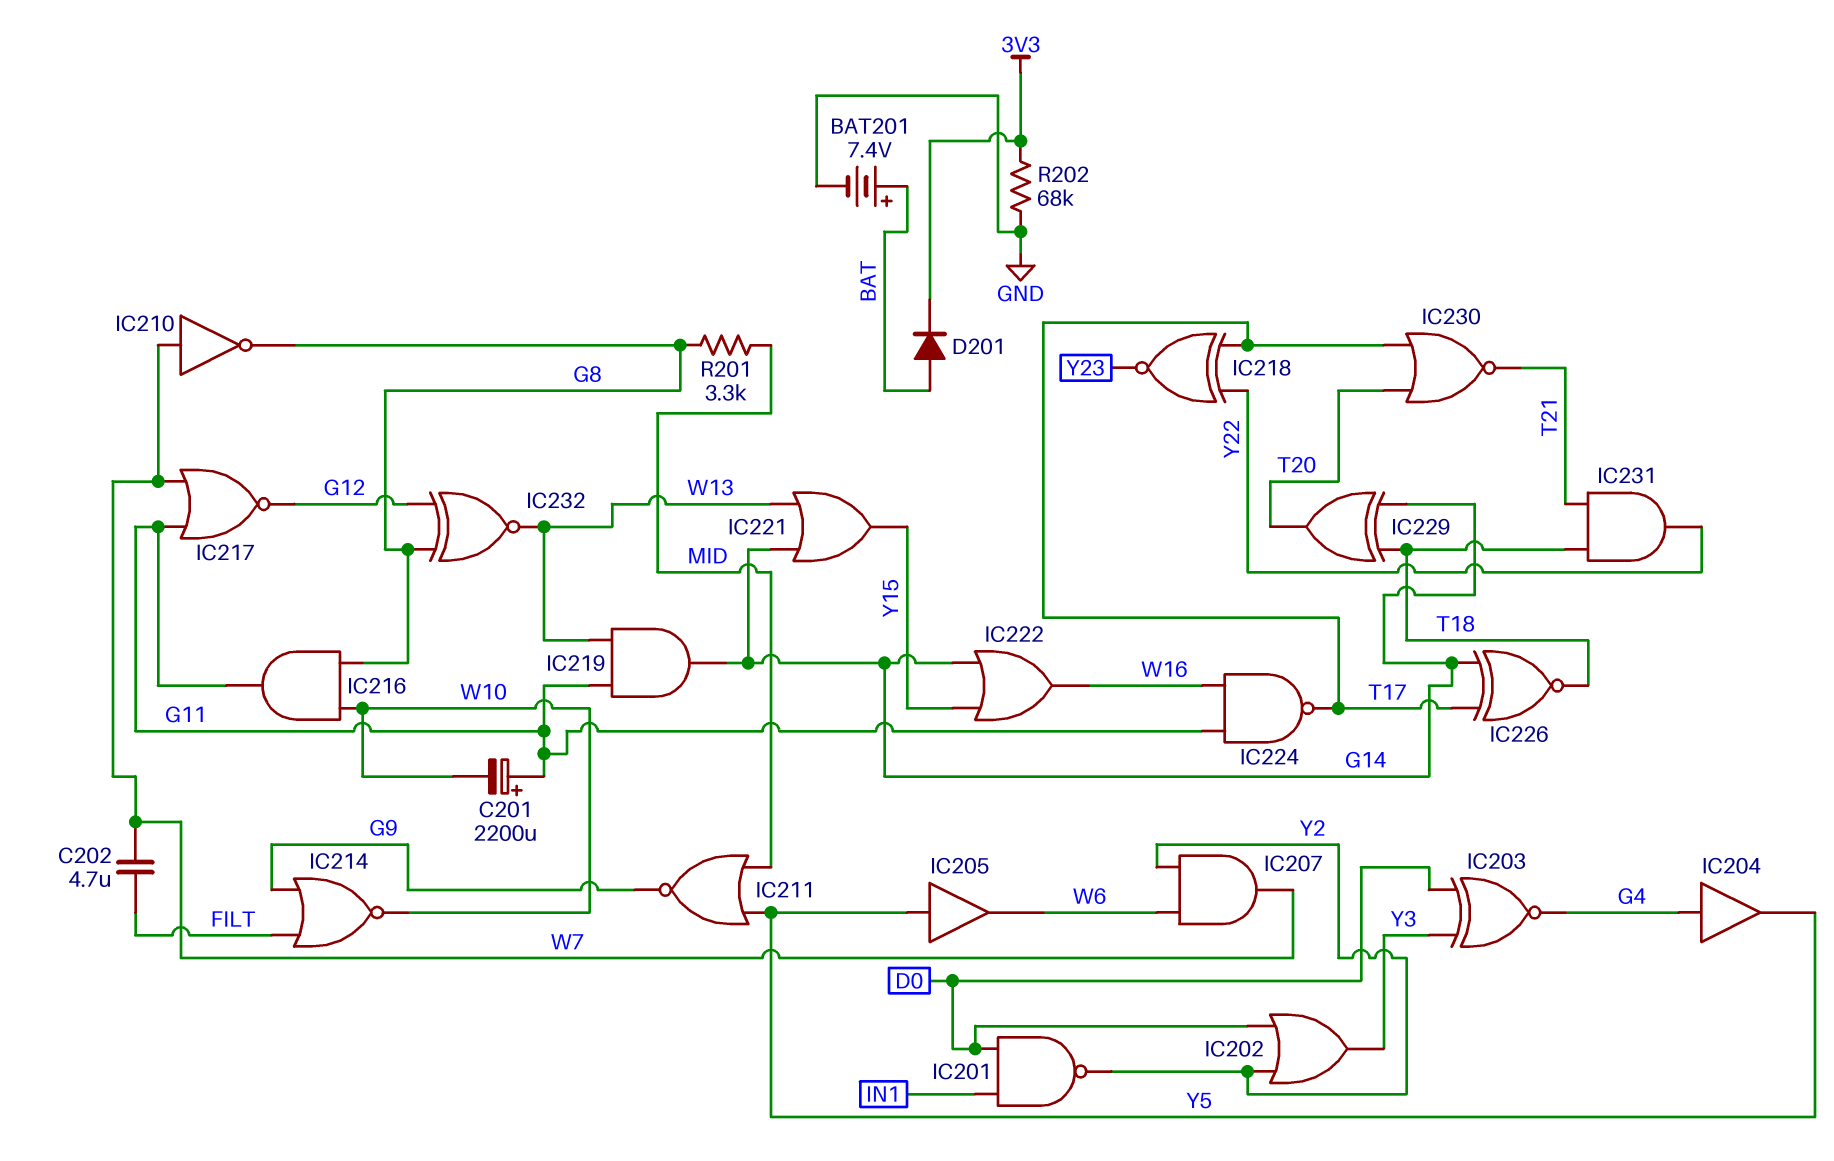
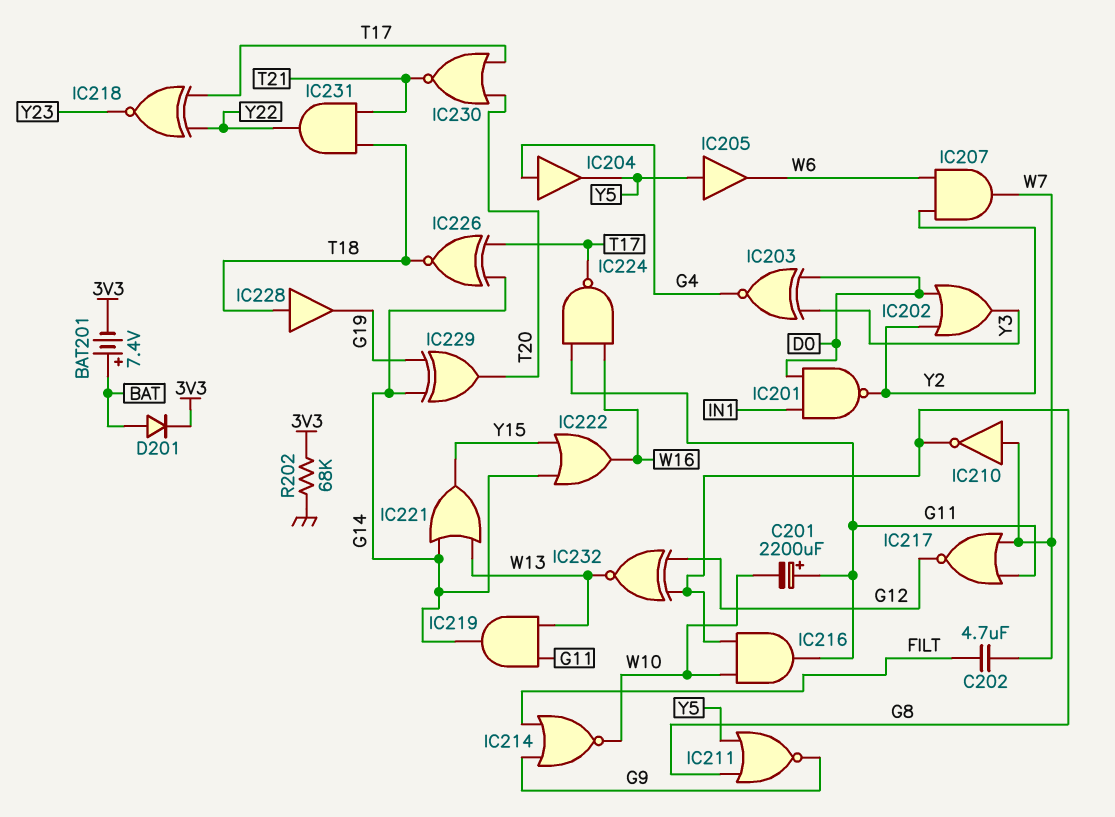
BAT201: 7.4V (plus BAT, minus GND) -> 7.4V (plus BAT, minus 3V3)
IC211: NOR (in MID, in Y5, out G9) -> NOR (in G8, in Y5, out G9)
IC228: none -> buffer (in T18, out G19)
IC229: XOR (in G14, in T18, out T20) -> XOR (in G14, in G19, out T20)
R201: 3.3k (G8, MID) -> none

